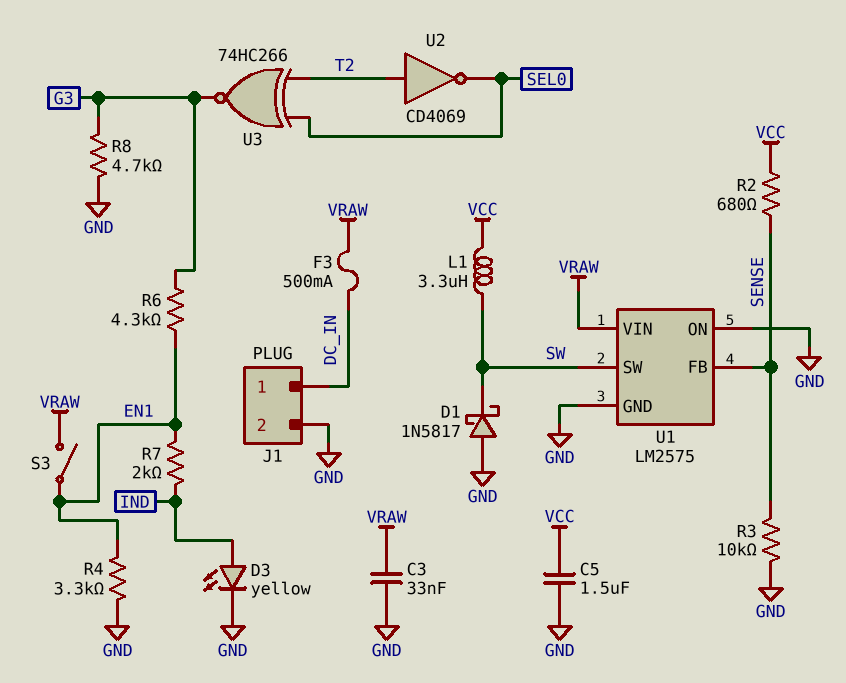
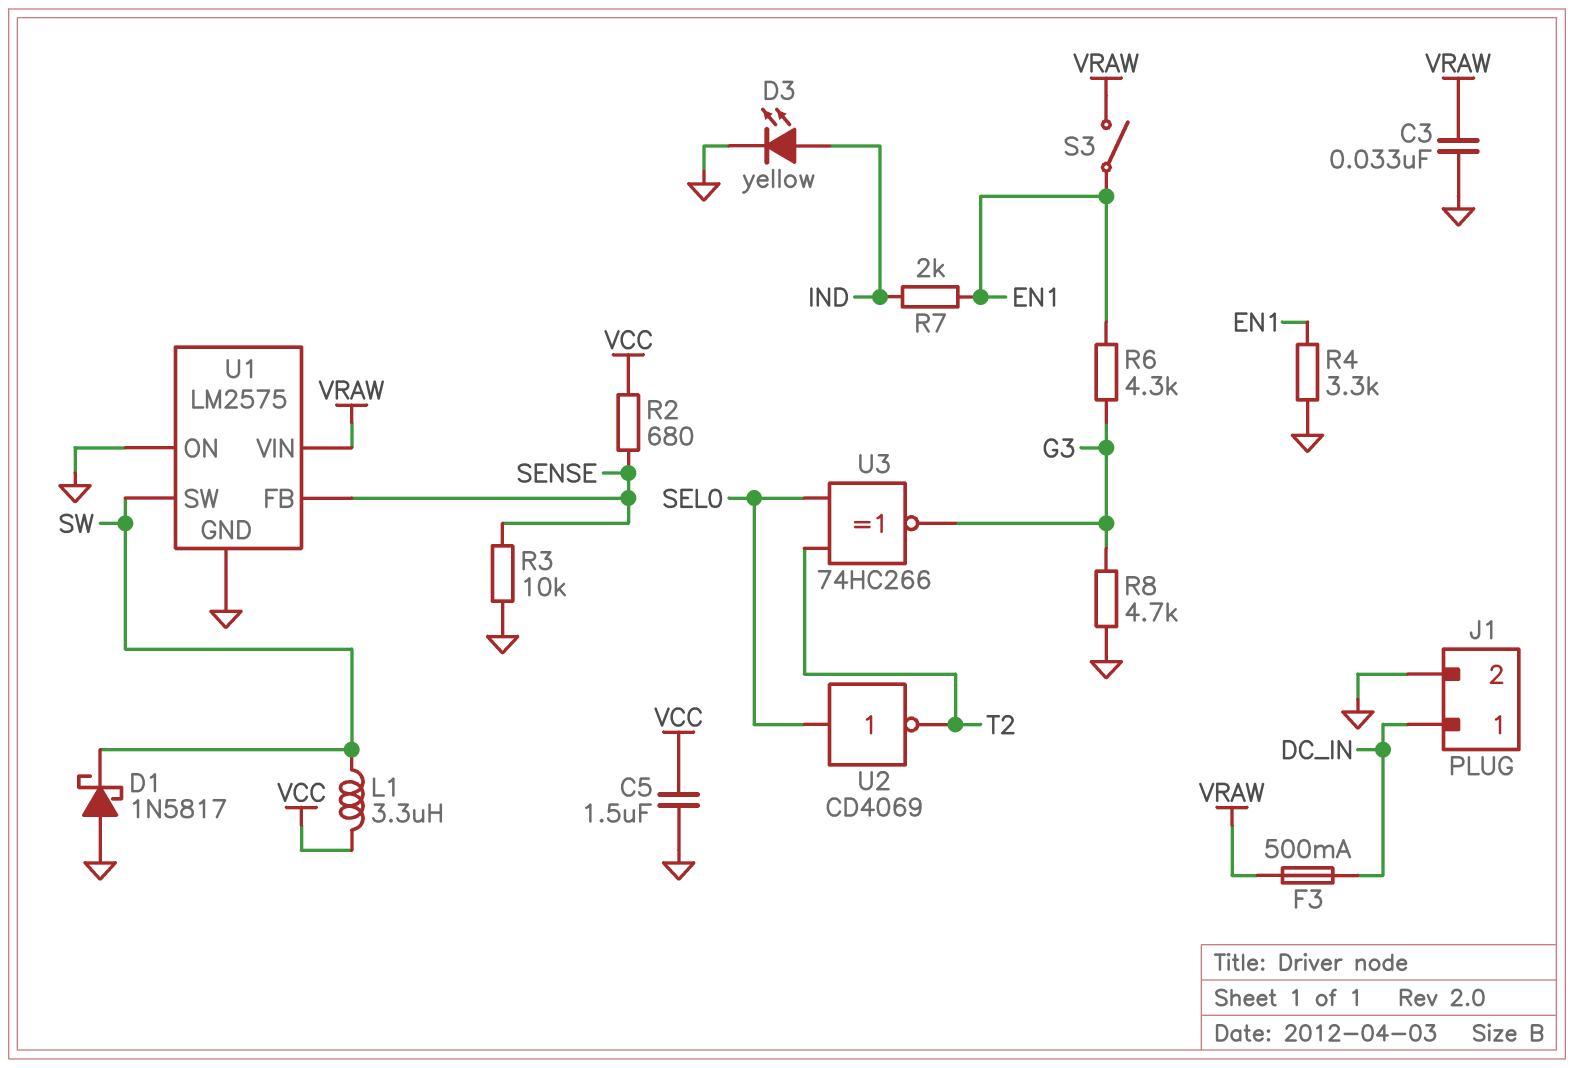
U2: NOT CD4069 (in T2, out SEL0) -> NOT CD4069 (in SEL0, out T2)

